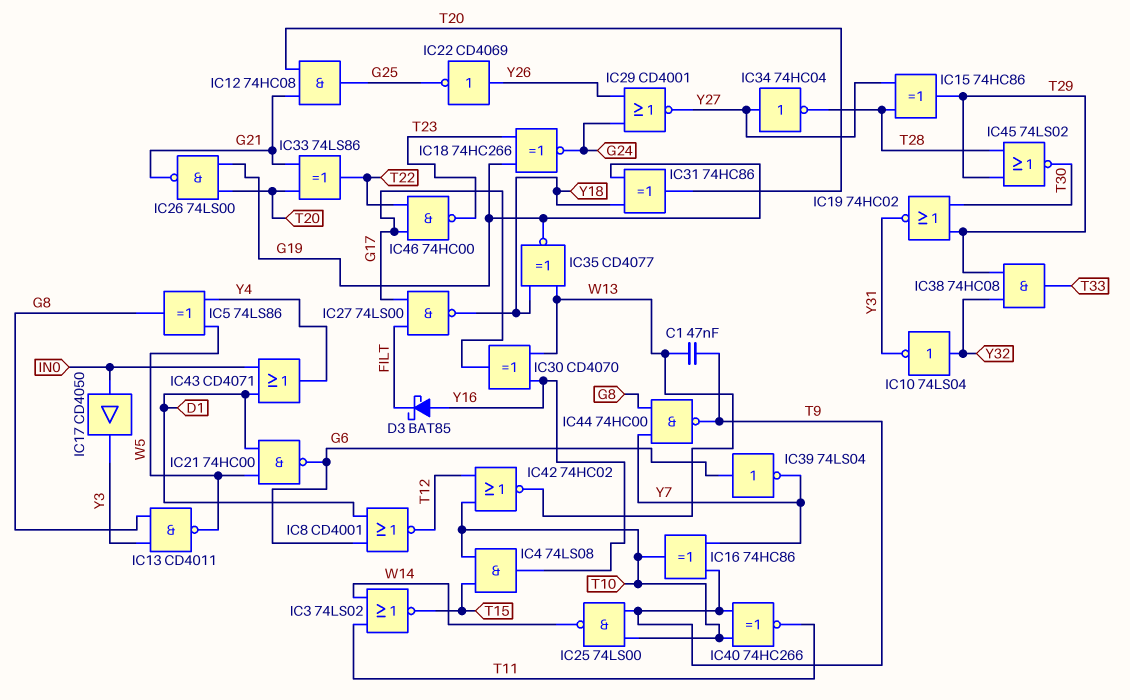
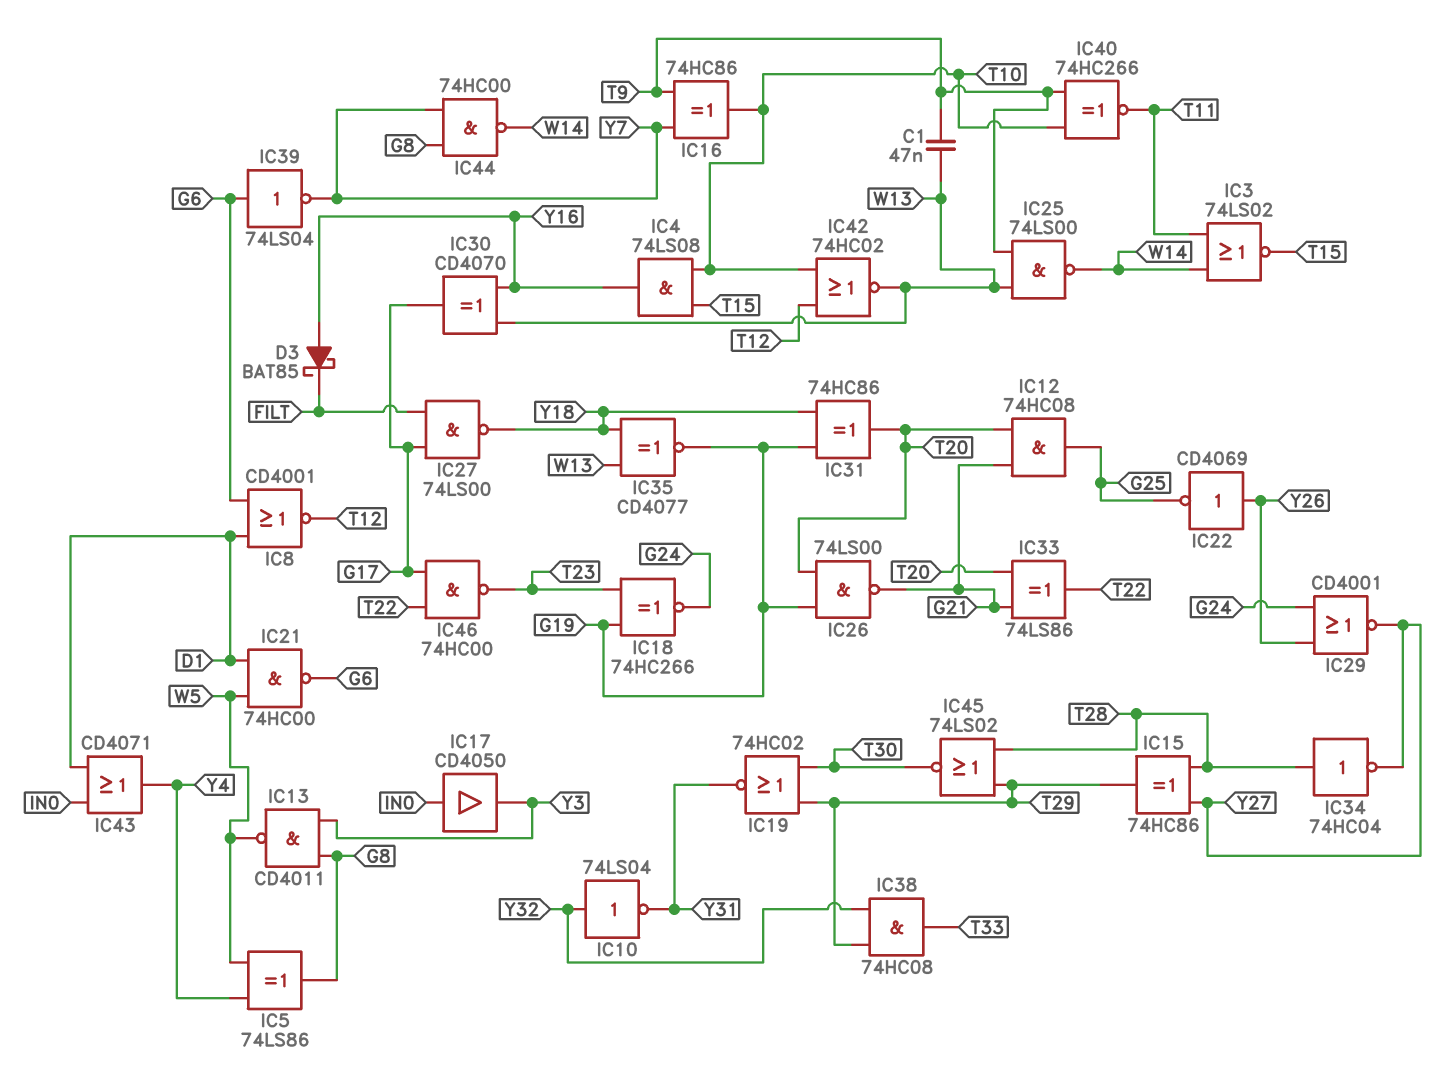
IC25: NAND 74LS00 (in T9, in T10, out W14) -> NAND 74LS00 (in T9, in W13, out W14)
IC34: NOT 74HC04 (in Y27, out T28) -> NOT 74HC04 (in T28, out Y27)
IC44: NAND 74HC00 (in G8, in Y7, out T9) -> NAND 74HC00 (in G8, in Y7, out W14)

